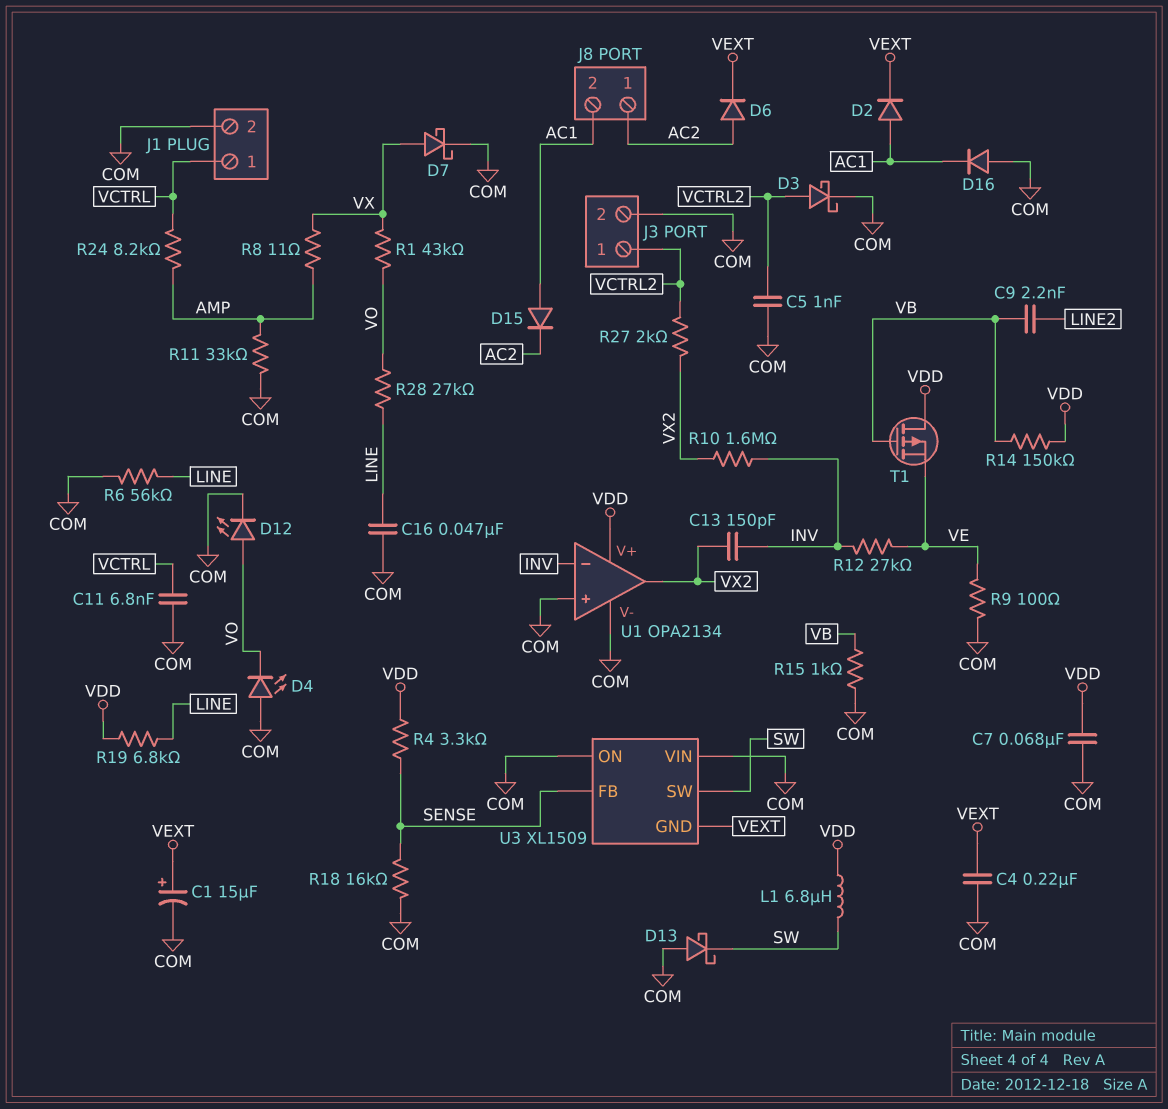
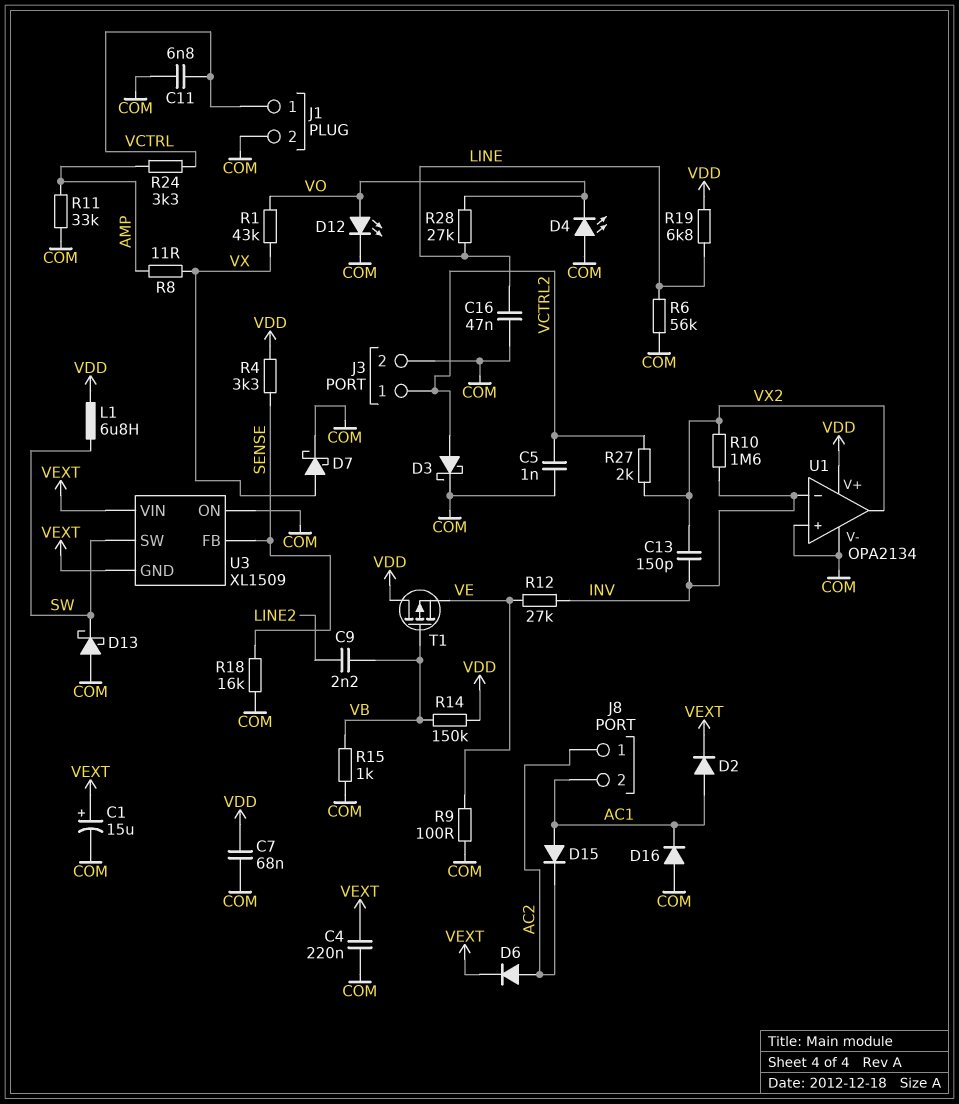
R24: 8.2k (AMP, VCTRL) -> 3.3k (AMP, VCTRL)
U3 pin VIN: COM -> VEXT

